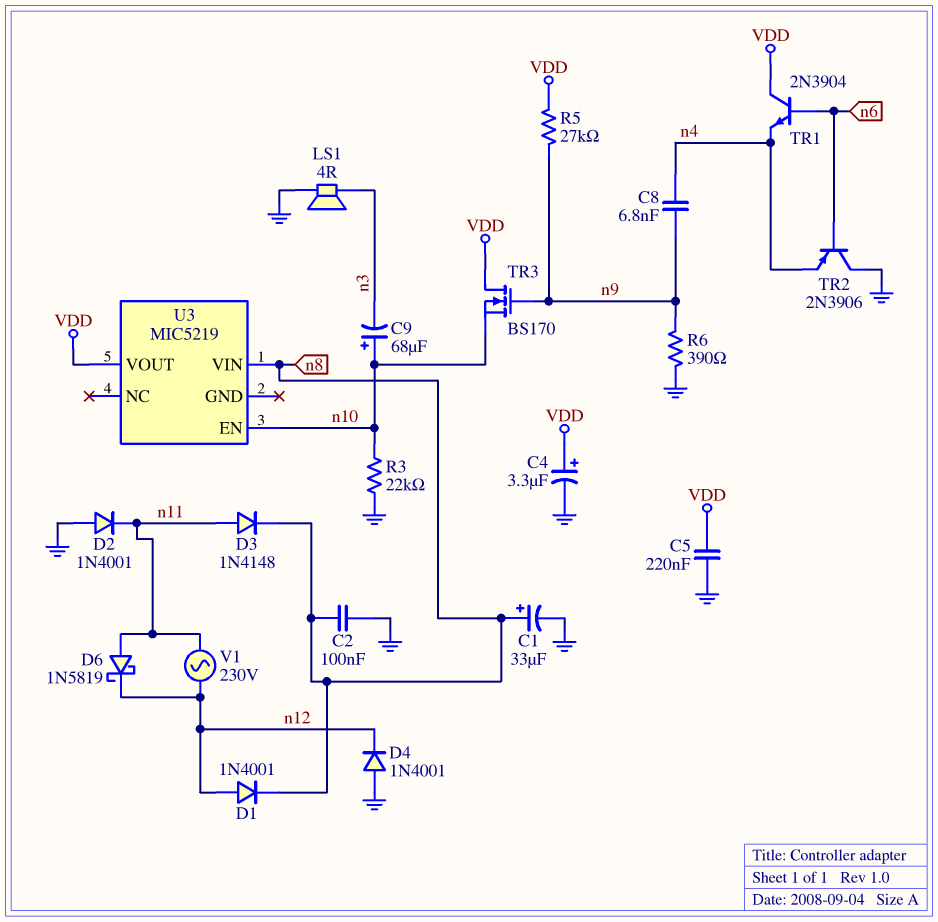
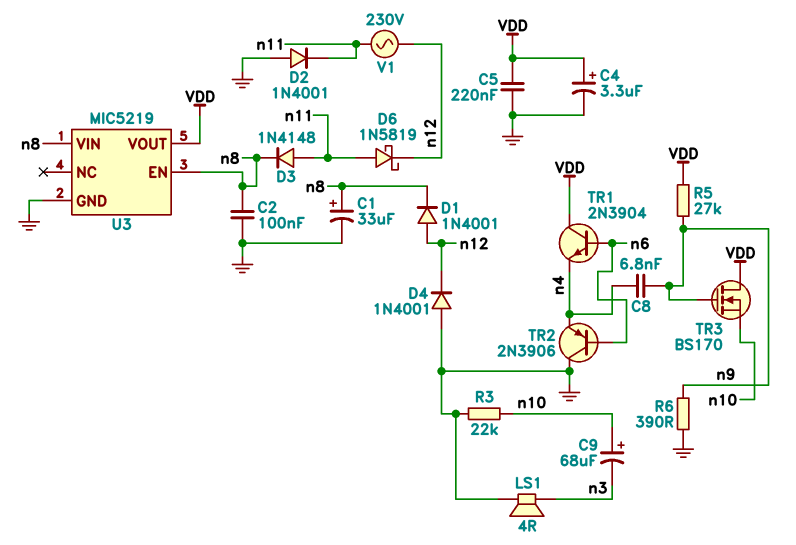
U3 pin EN: n10 -> n8
U3 pin GND: none -> GND

